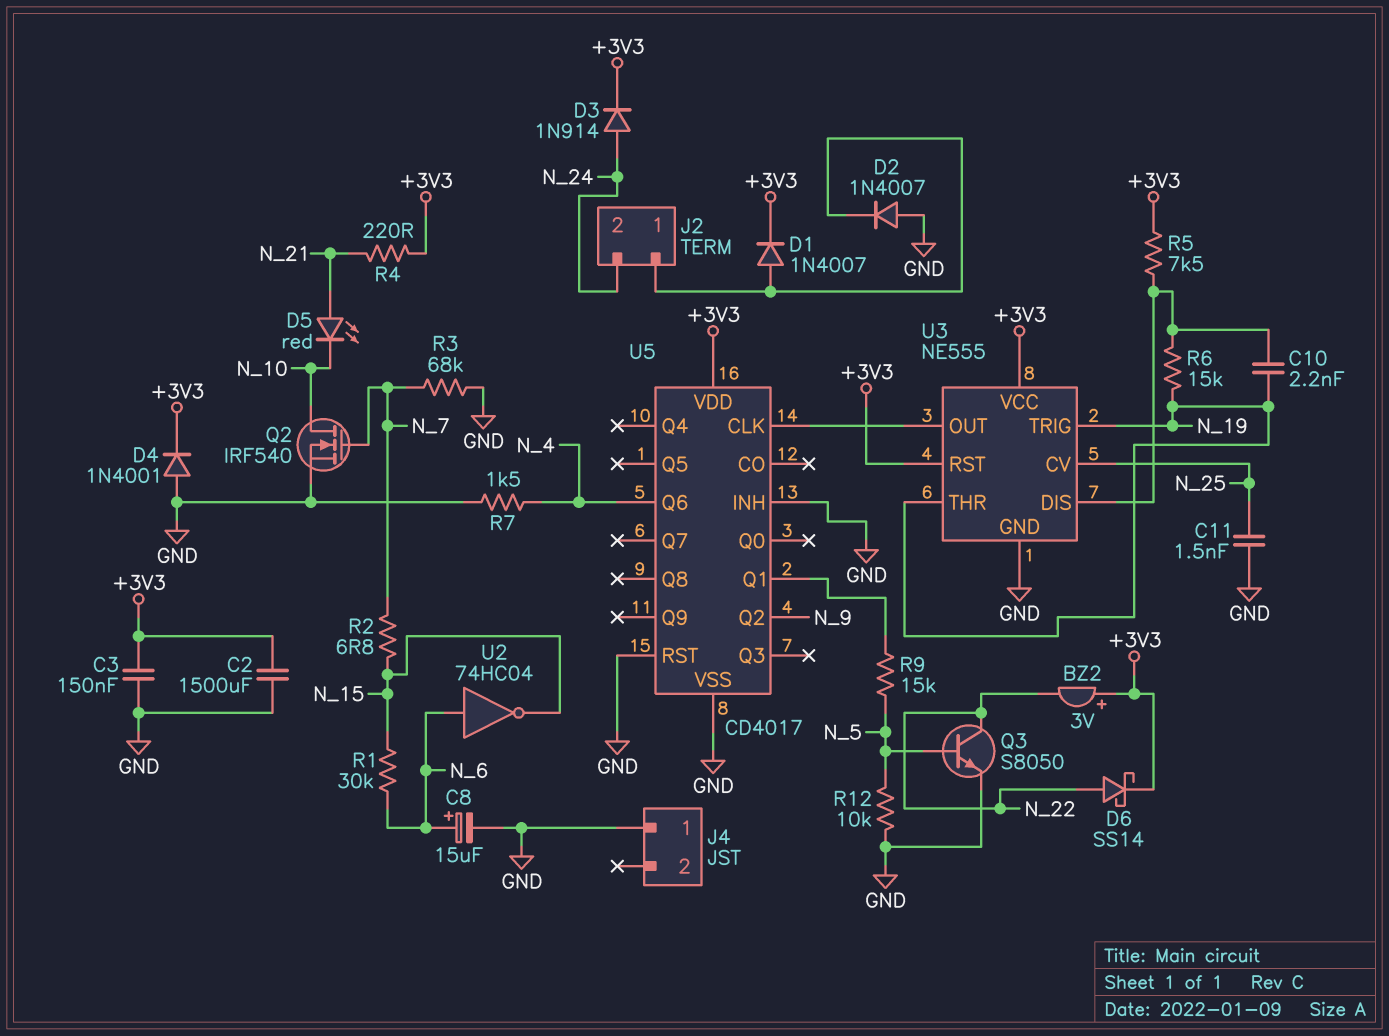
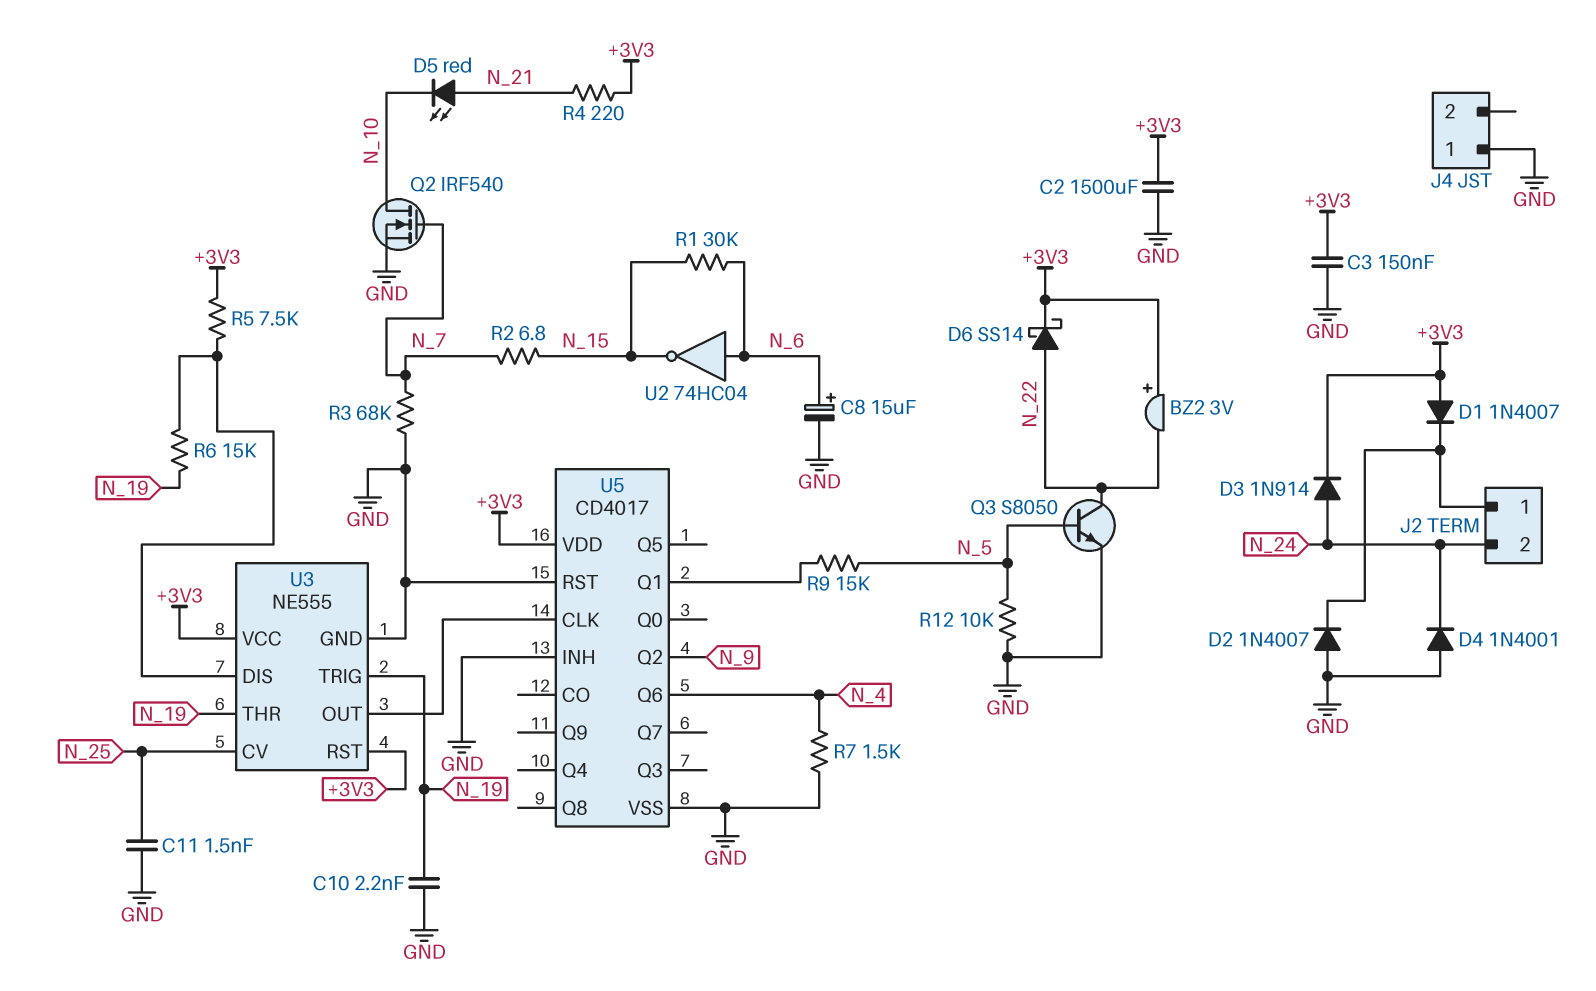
C10: 2.2nF (N_19, U3/DIS) -> 2.2nF (GND, N_19)
D1: diode 1N4007 (A J2/1, K +3V3) -> diode 1N4007 (A +3V3, K J2/1)
D4: diode 1N4001 (A GND, K +3V3) -> diode 1N4001 (A GND, K N_24)

